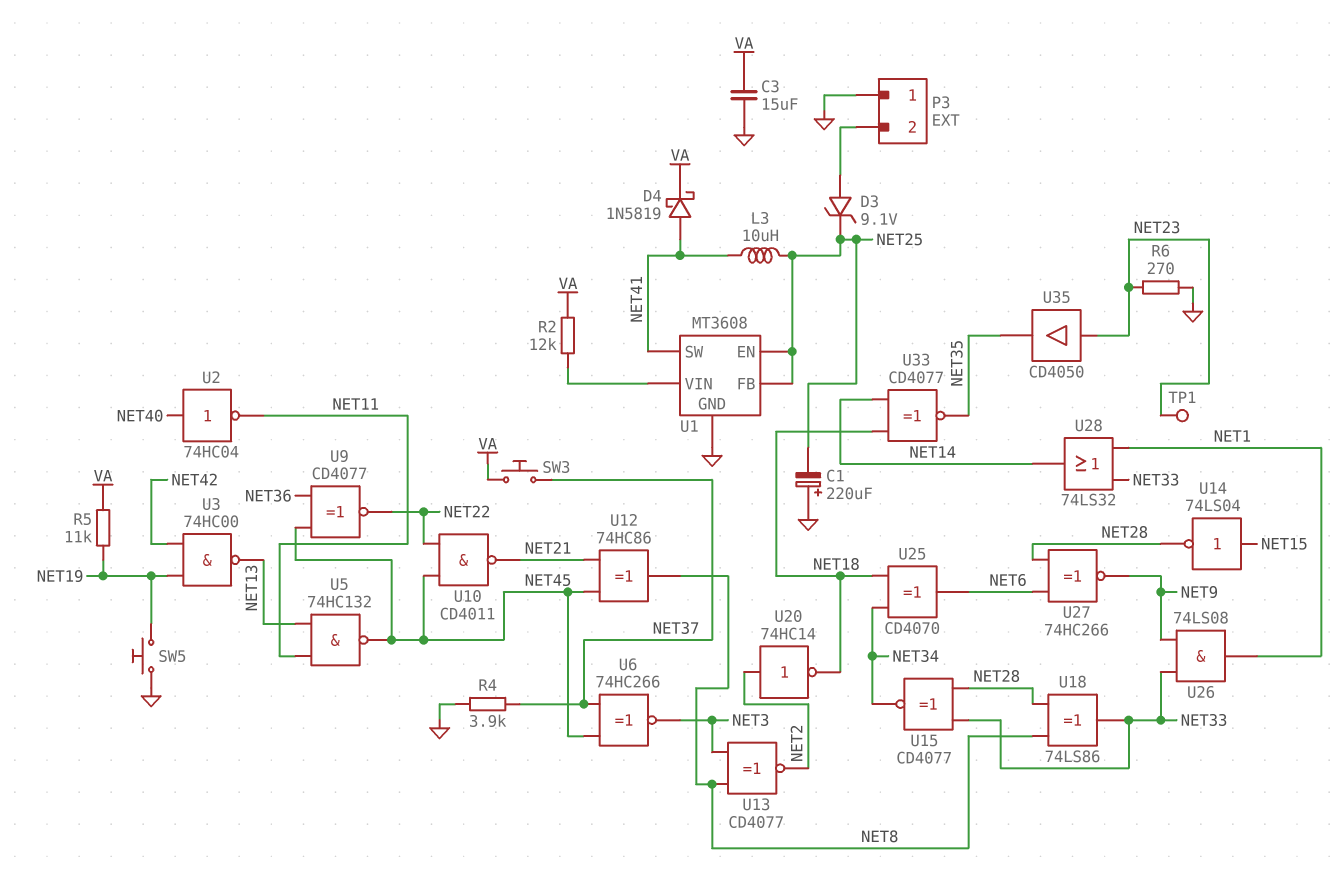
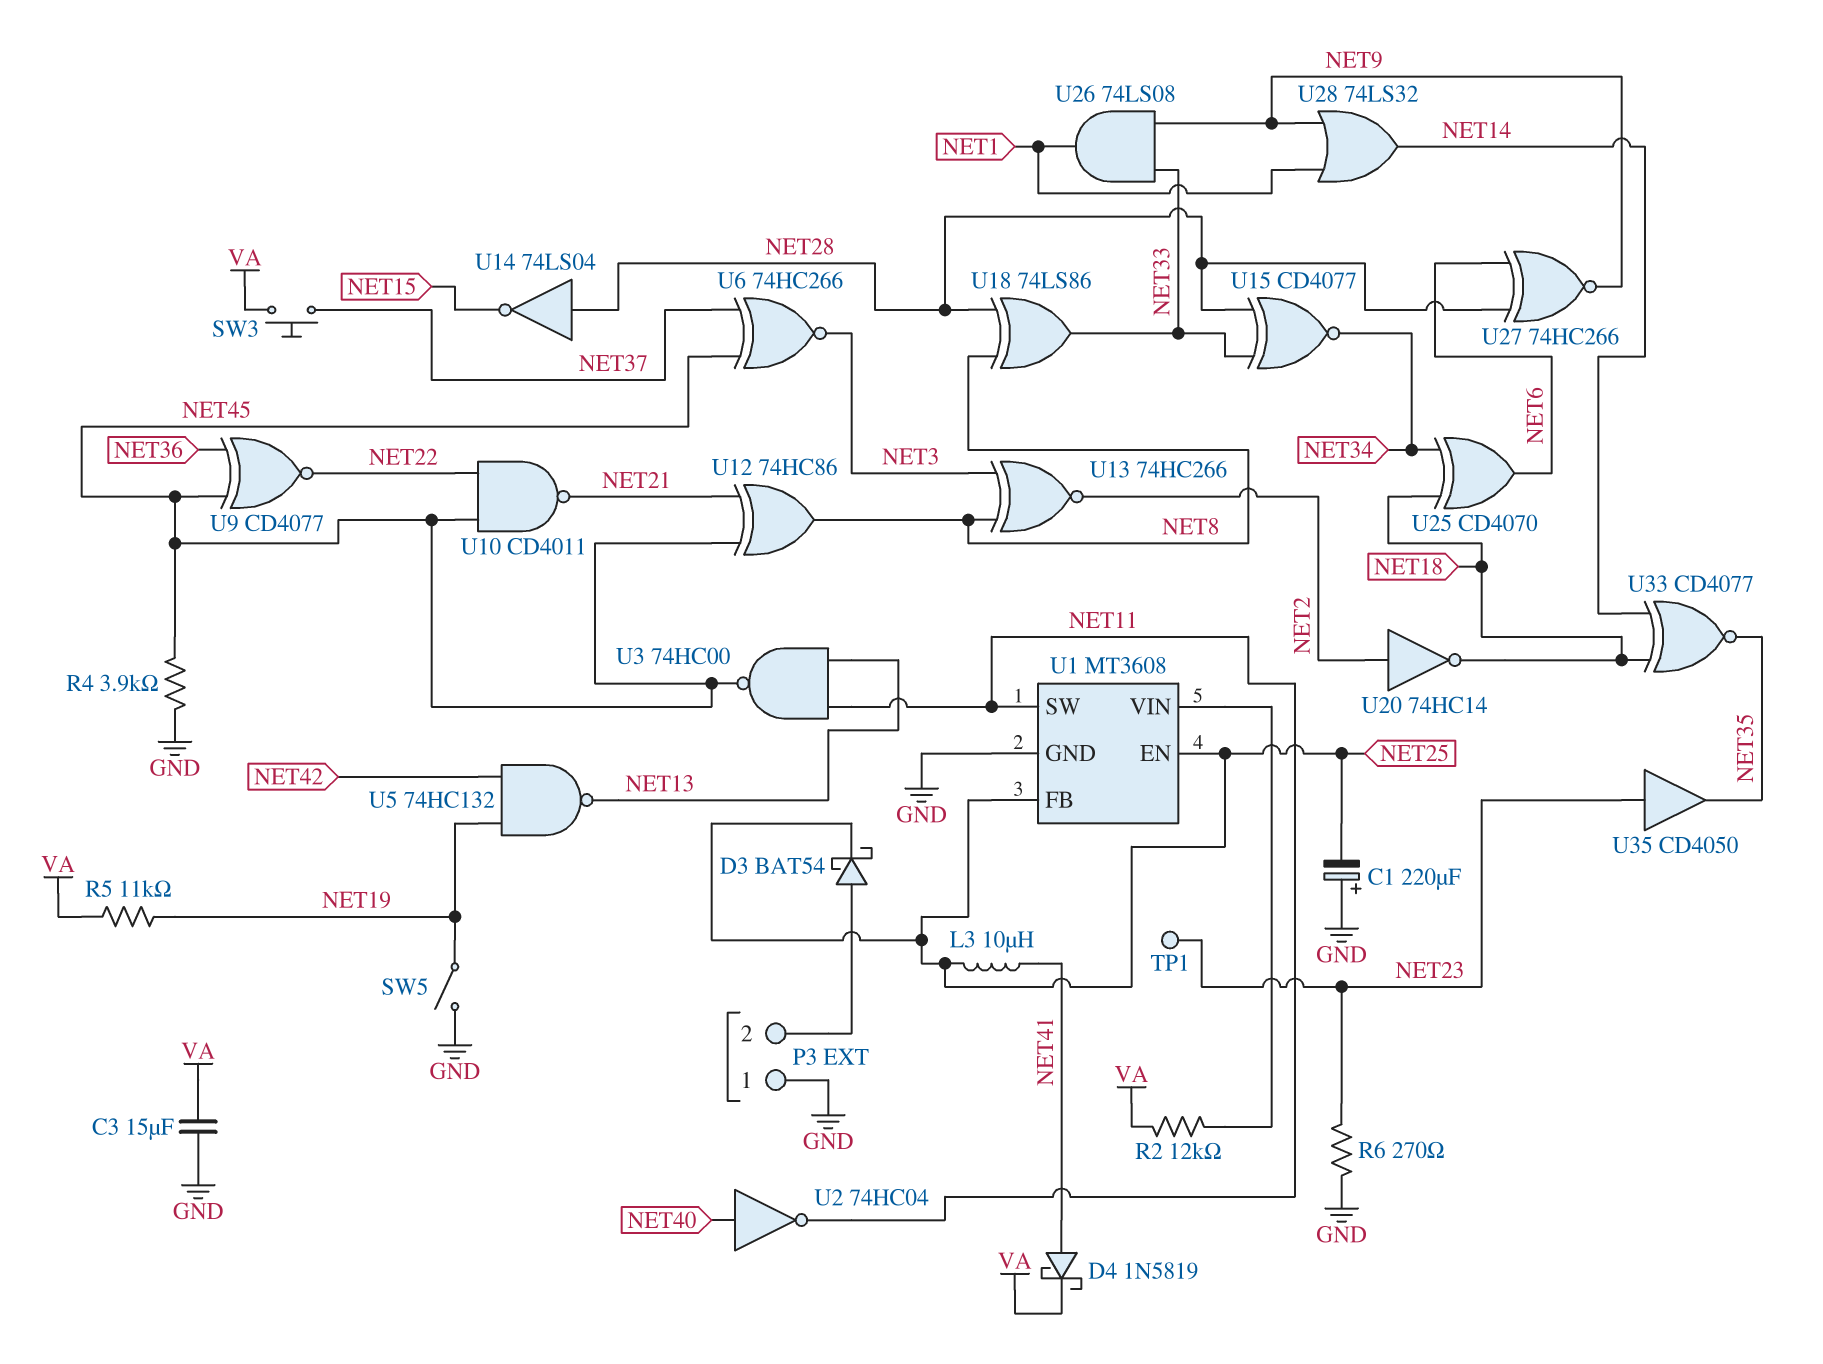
D3: zener 9.1V (A P3/2, K NET25) -> schottky BAT54 (A P3/2, K NET25)
R4: 3.9k (GND, NET37) -> 3.9k (GND, NET45)
SW5: button (GND, NET19) -> switch (GND, NET19)
U1 pin SW: NET41 -> NET11
U3: NAND 74HC00 (in NET19, in NET42, out NET13) -> NAND 74HC00 (in NET11, in NET13, out NET45)
U5: NAND 74HC132 (in NET11, in NET13, out NET45) -> NAND 74HC132 (in NET19, in NET42, out NET13)
U13: XNOR CD4077 (in NET3, in NET8, out NET2) -> XNOR 74HC266 (in NET3, in NET8, out NET2)
U14: NOT 74LS04 (in NET15, out NET28) -> NOT 74LS04 (in NET28, out NET15)
U28: OR 74LS32 (in NET1, in NET33, out NET14) -> OR 74LS32 (in NET1, in NET9, out NET14)

